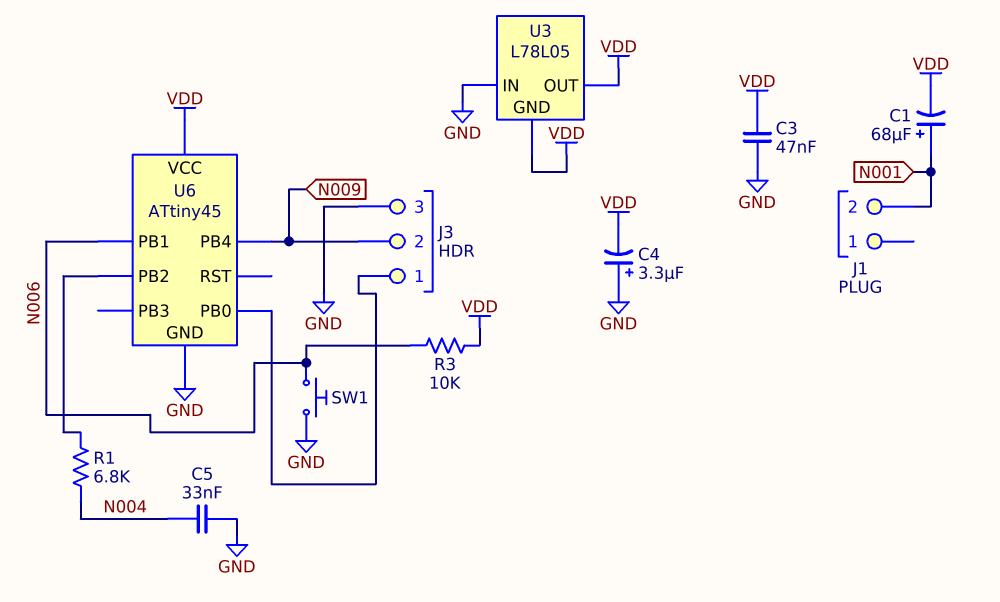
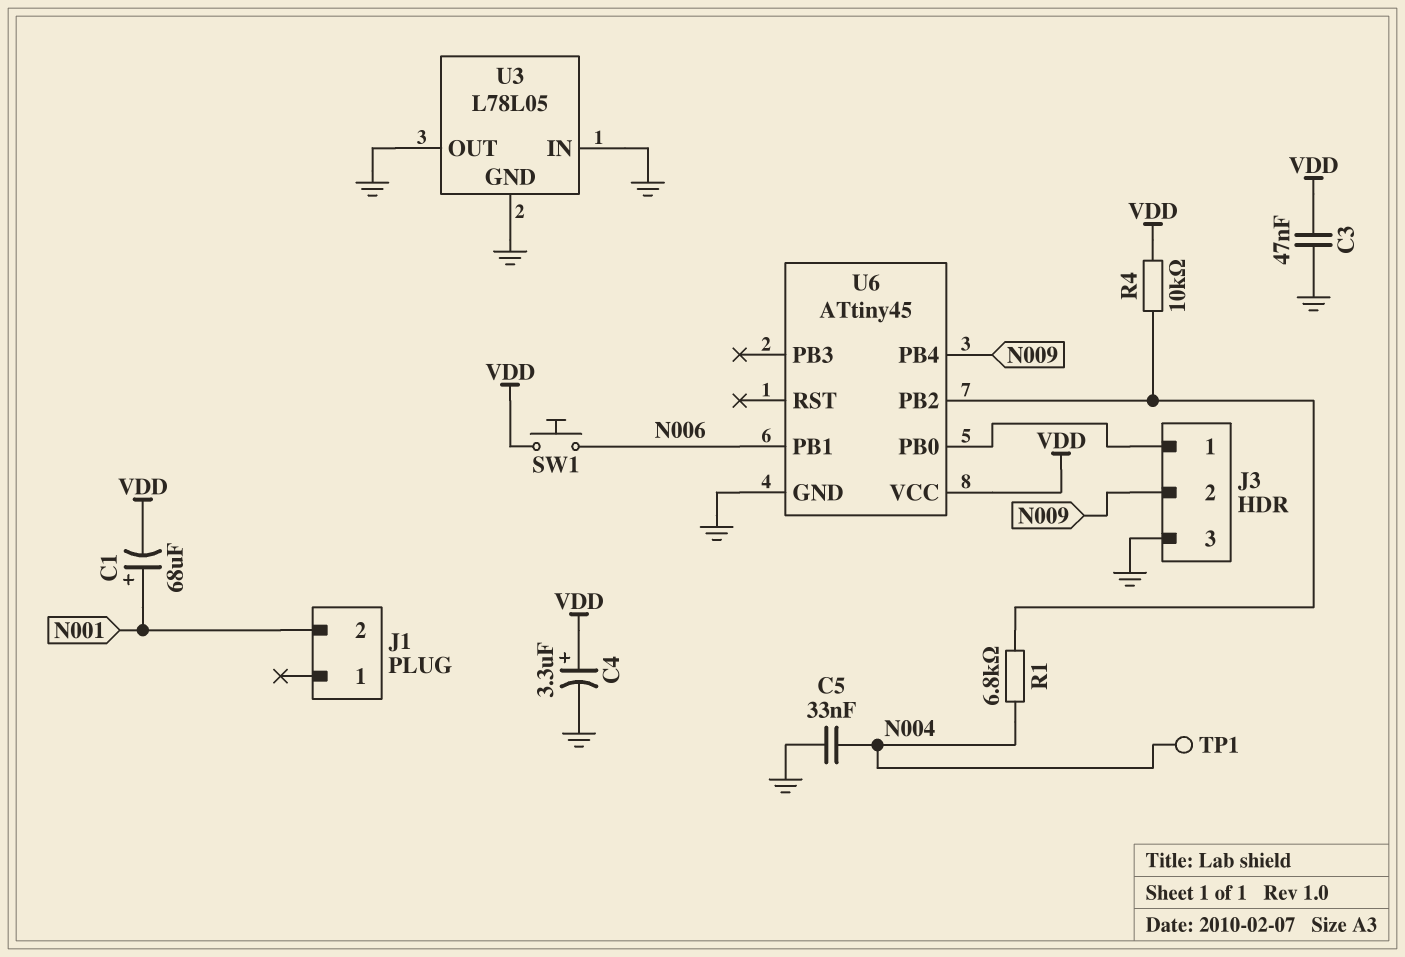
C4: 3.3uF (plus GND, minus VDD) -> 3.3uF (plus VDD, minus GND)
R3: 10k (N006, VDD) -> none
R4: none -> 10k (U6/PB2, VDD)
SW1: button (GND, N006) -> button (N006, VDD)
TP1: none -> test point (N004)
U3 pin GND: VDD -> GND
U3 pin OUT: VDD -> GND

